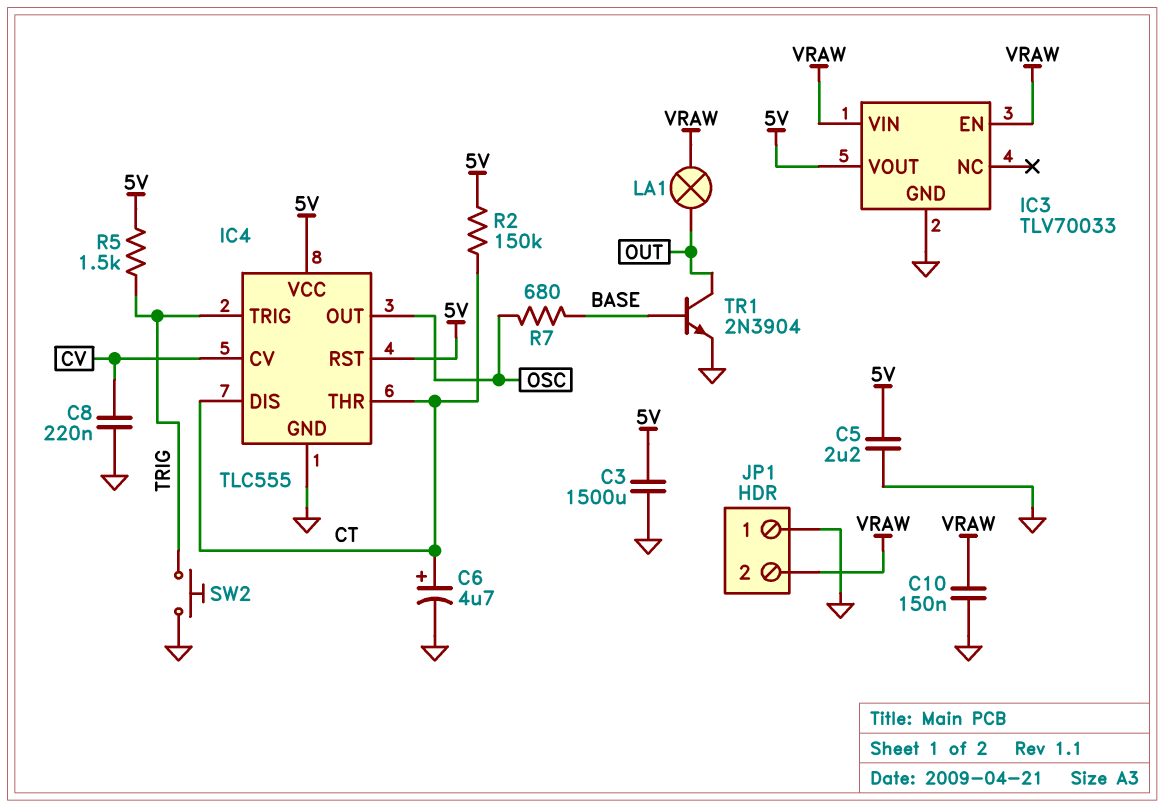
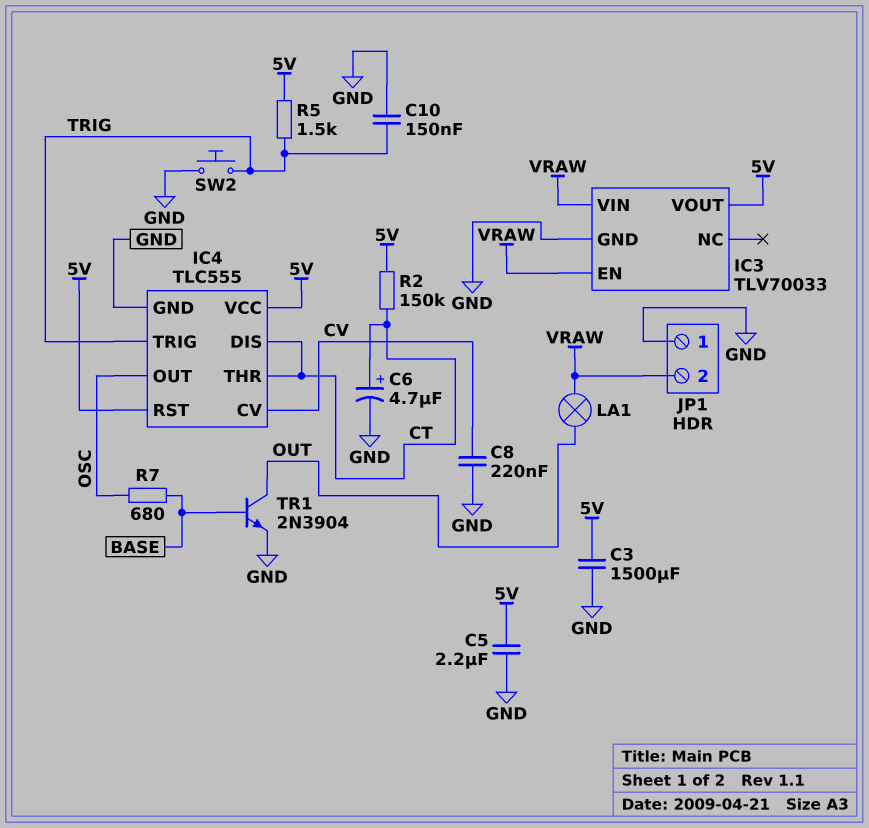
C10: 150nF (GND, VRAW) -> 150nF (GND, TRIG)

